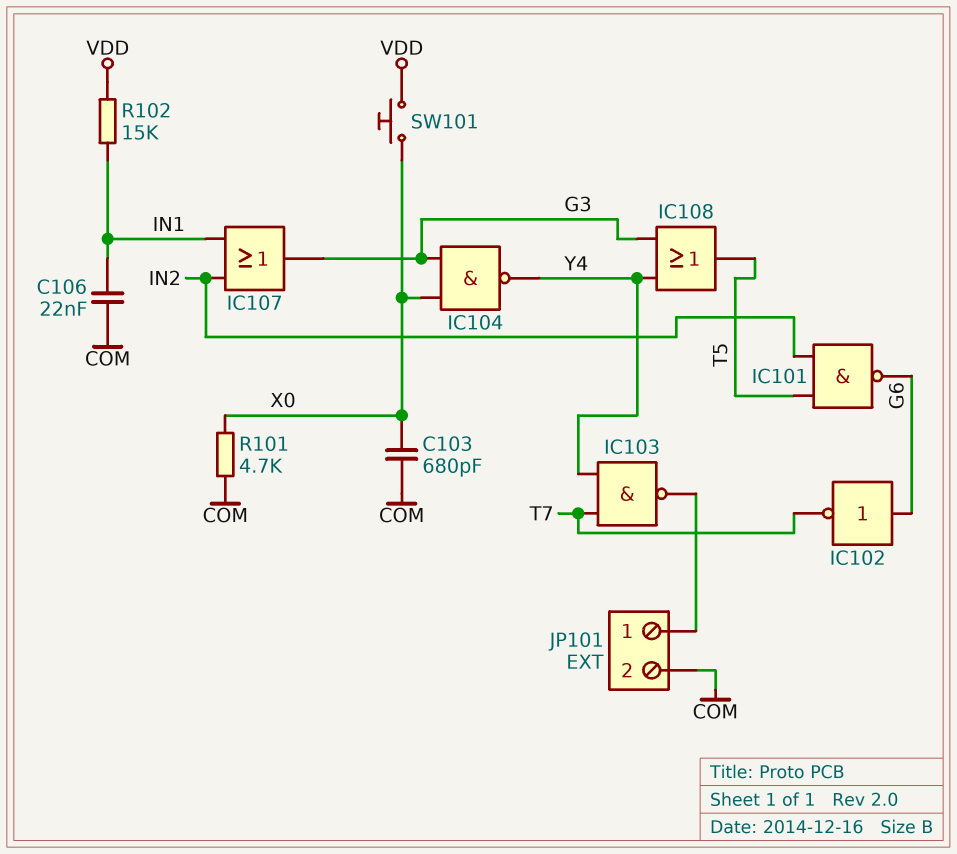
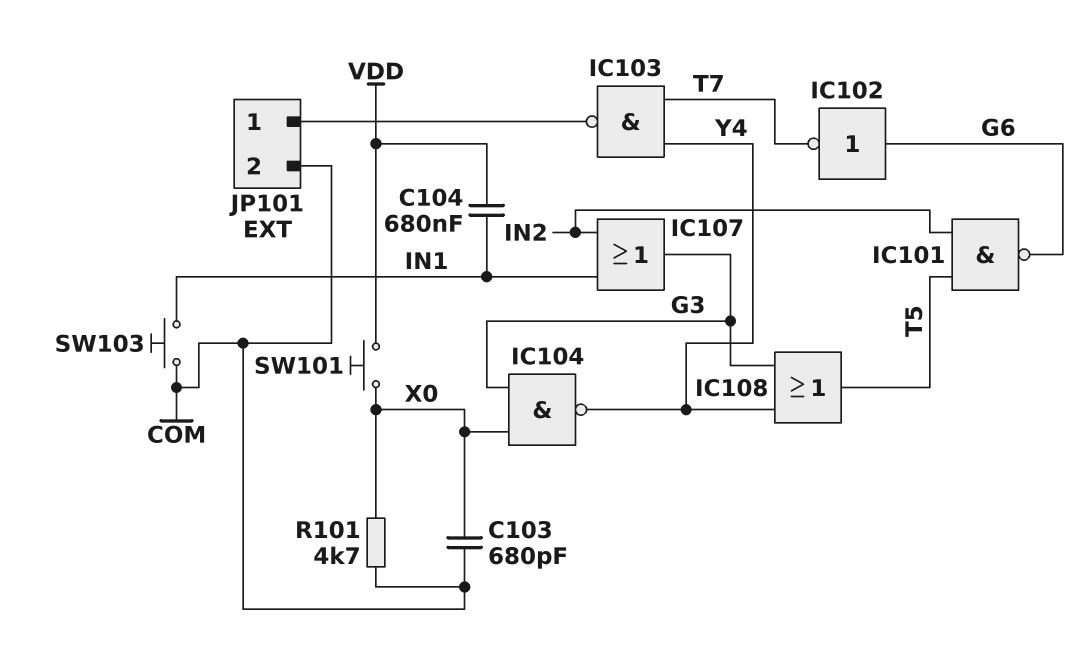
C104: none -> 680nF (IN1, VDD)
C106: 22nF (COM, IN1) -> none
R102: 15k (IN1, VDD) -> none
SW103: none -> button (COM, IN1)

